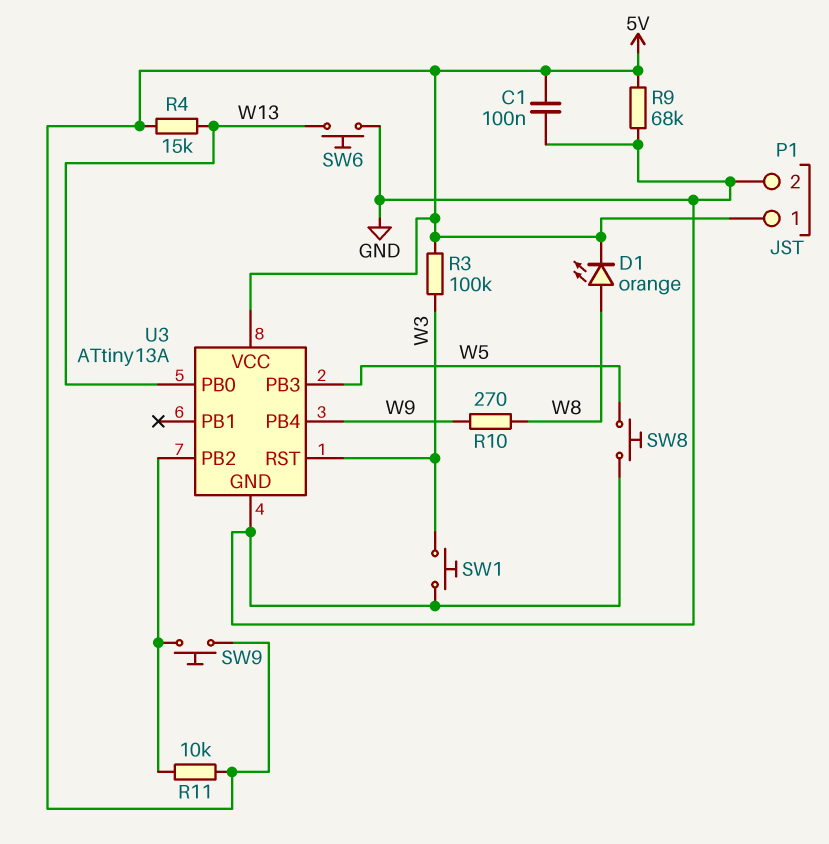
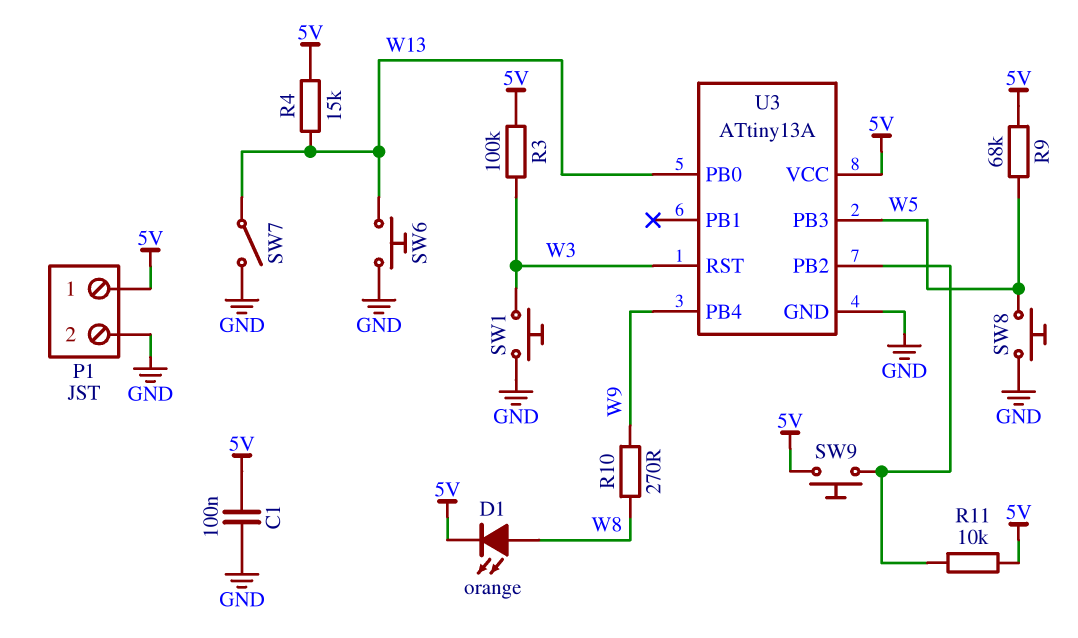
R9: 68k (5V, GND) -> 68k (5V, W5)
SW7: none -> switch (GND, W13)

